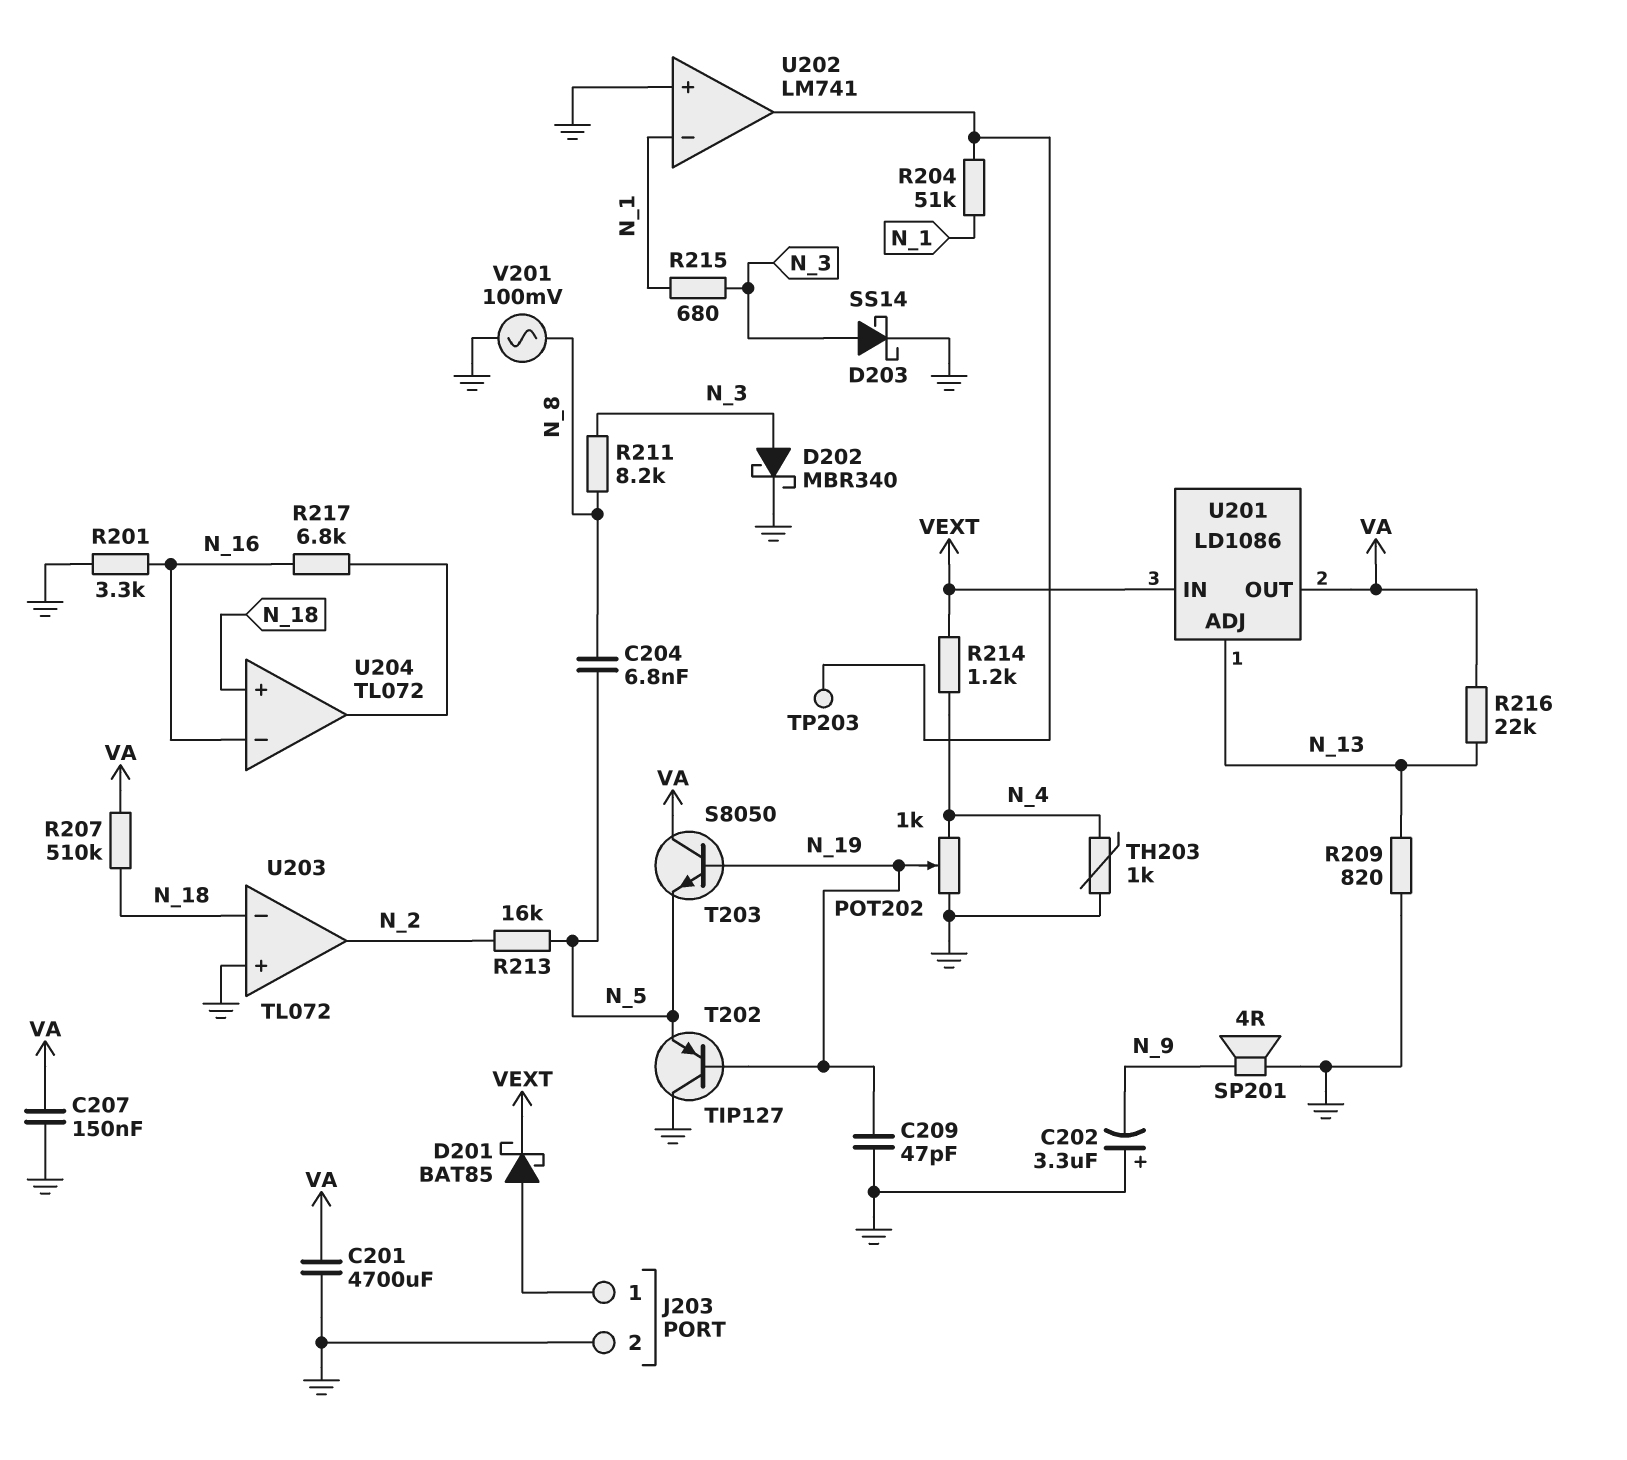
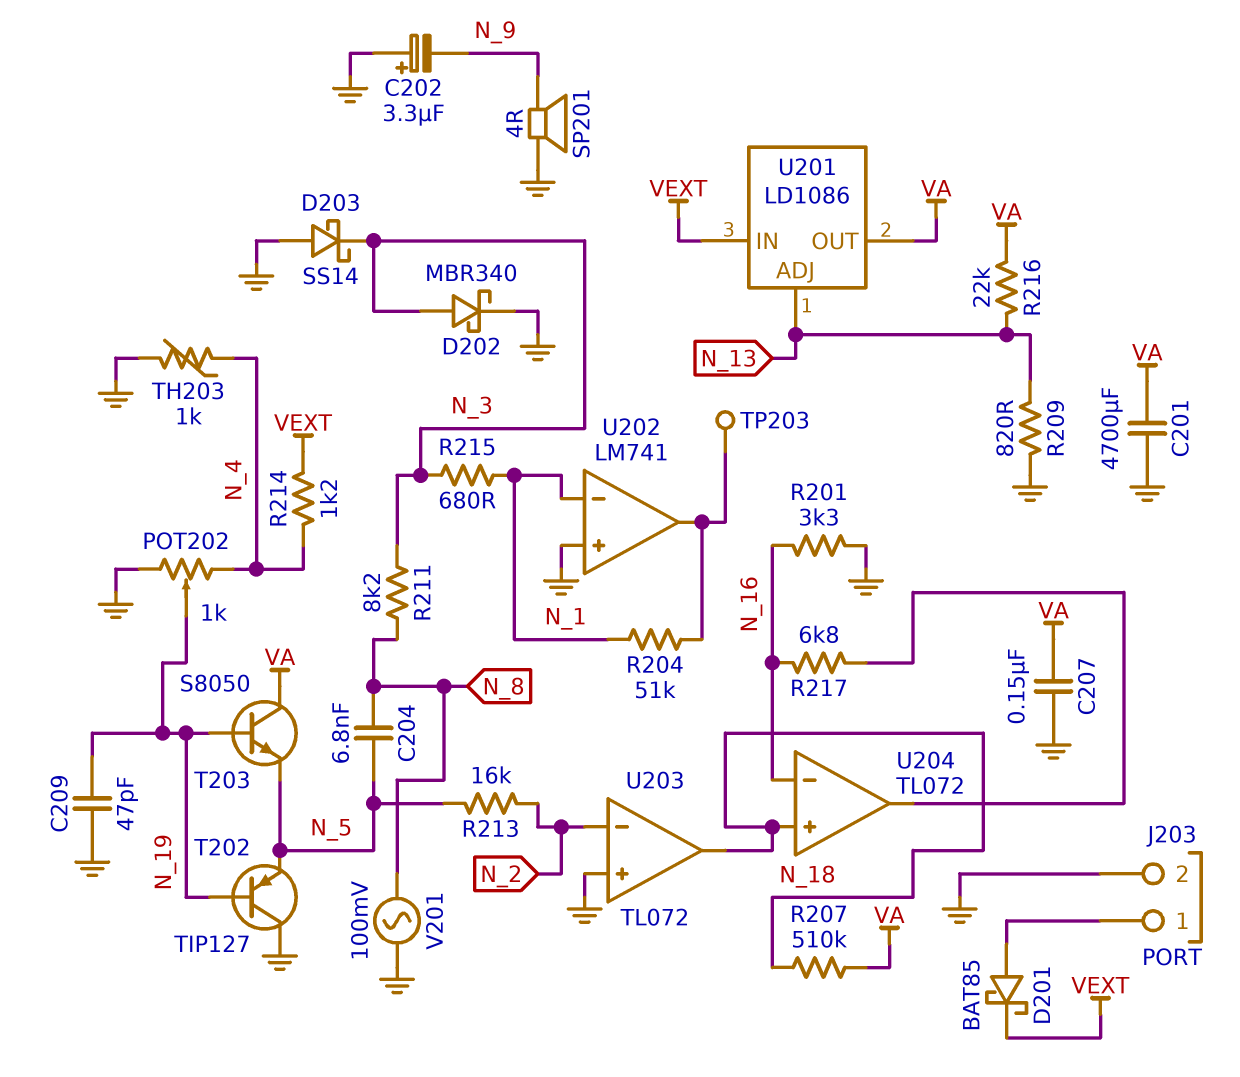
D203: schottky SS14 (A N_3, K GND) -> schottky SS14 (A GND, K N_3)
U203 pin in-: N_18 -> N_2
U203 pin out: N_2 -> N_18

